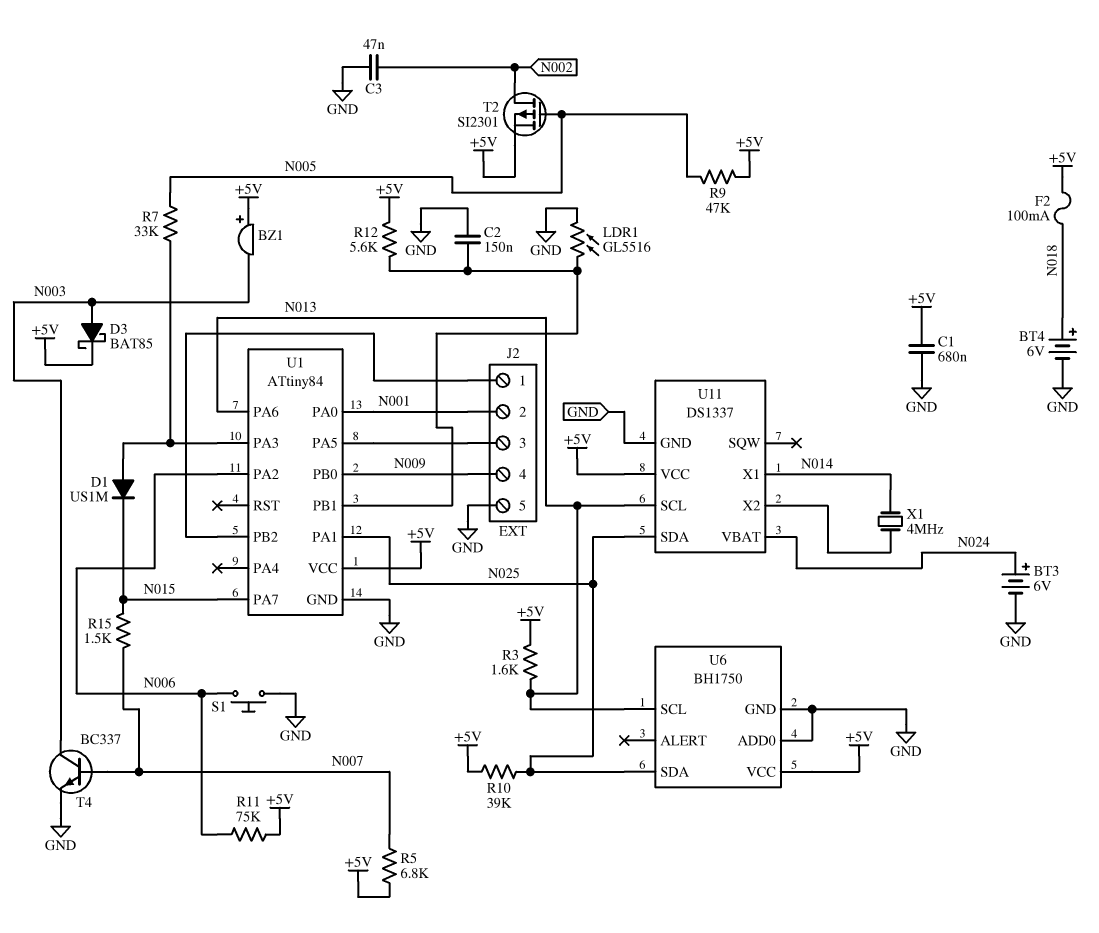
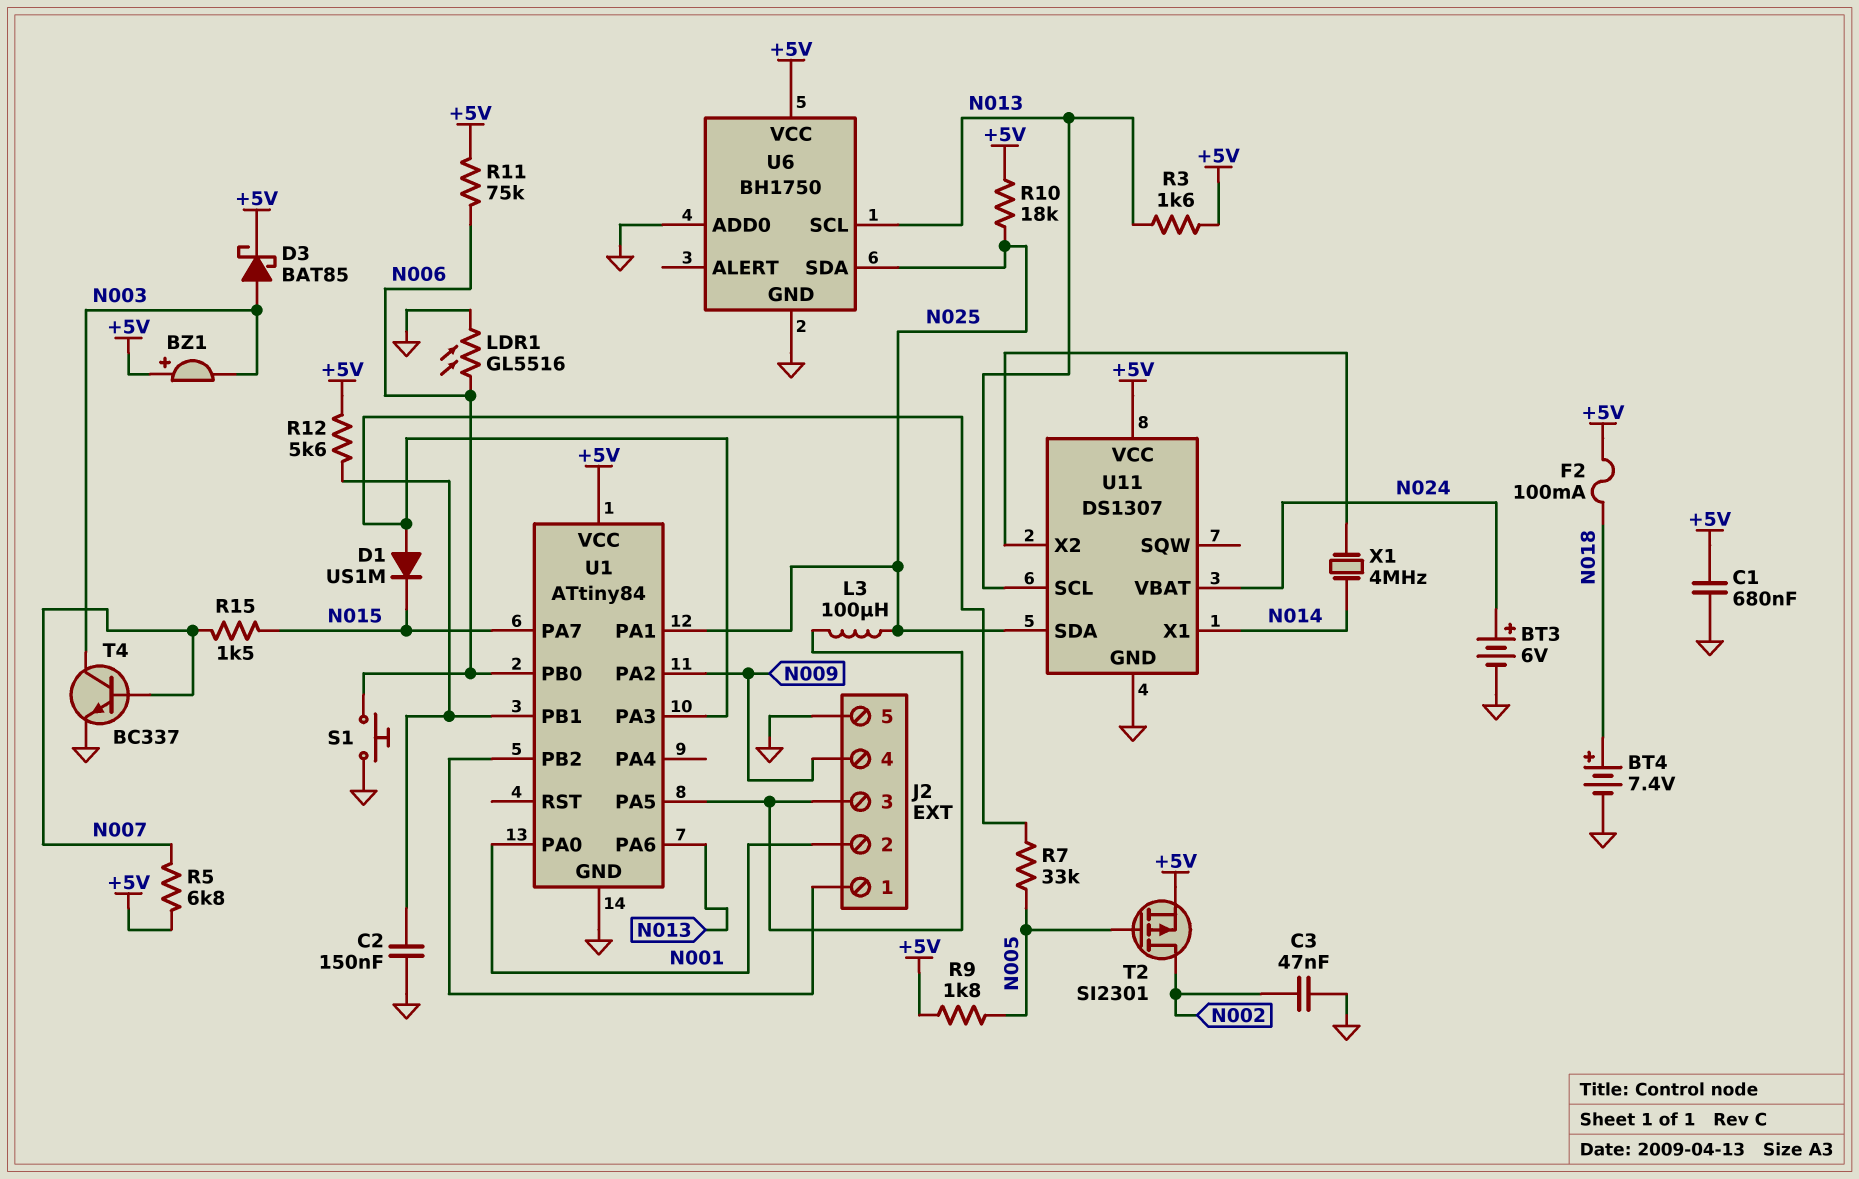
BT4: 6V (plus N018, minus GND) -> 7.4V (plus N018, minus GND)
L3: none -> 100uH (J2/3, N025)
LDR1: GL5516 (GND, U1/PB1) -> GL5516 (GND, N006)
R9: 47k (+5V, N005) -> 1.8k (+5V, N005)
R10: 39k (+5V, N025) -> 18k (+5V, N025)
U1 pin PA2: N006 -> N009
U1 pin PB0: N009 -> N006
U11: DS1337 -> DS1307

